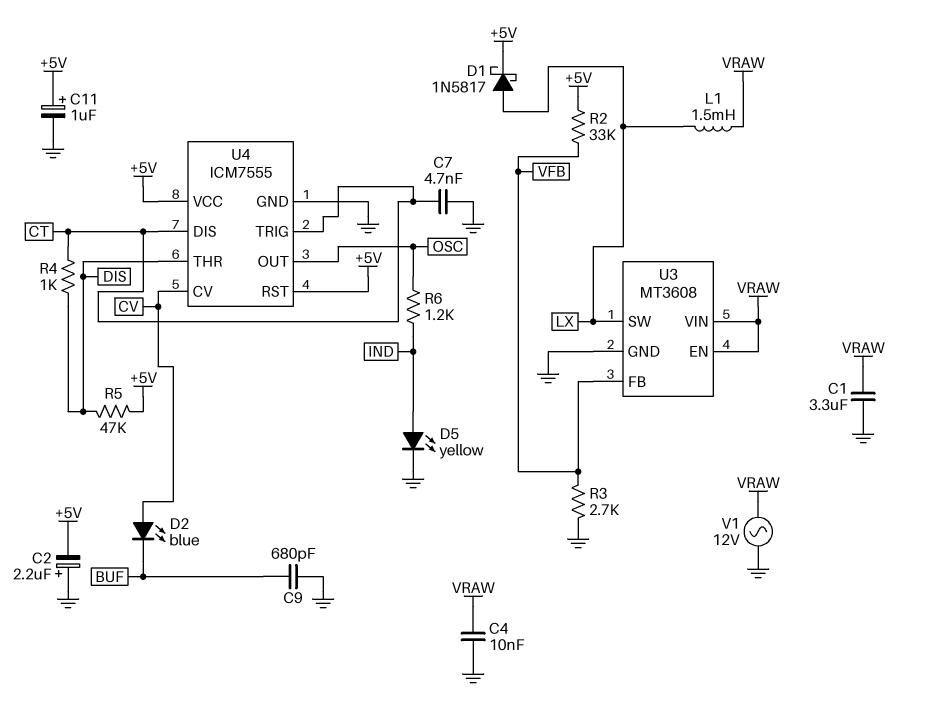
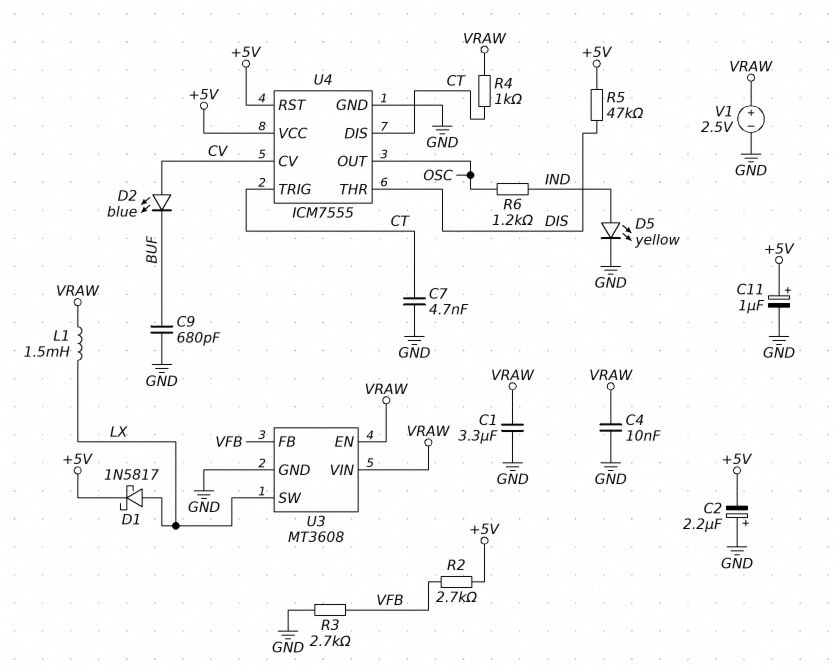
R2: 33k (+5V, VFB) -> 2.7k (+5V, VFB)
R4: 1k (CT, DIS) -> 1k (CT, VRAW)
V1: AC 12V (GND, VRAW) -> 2.5V (plus VRAW, minus GND)

